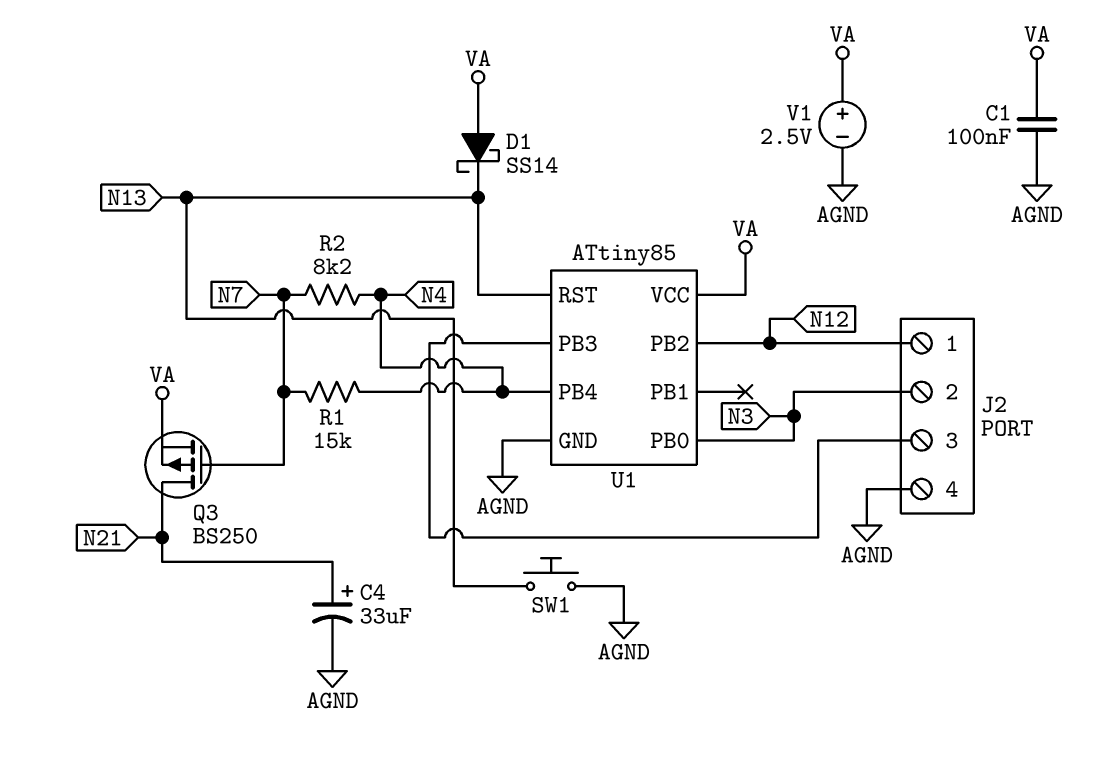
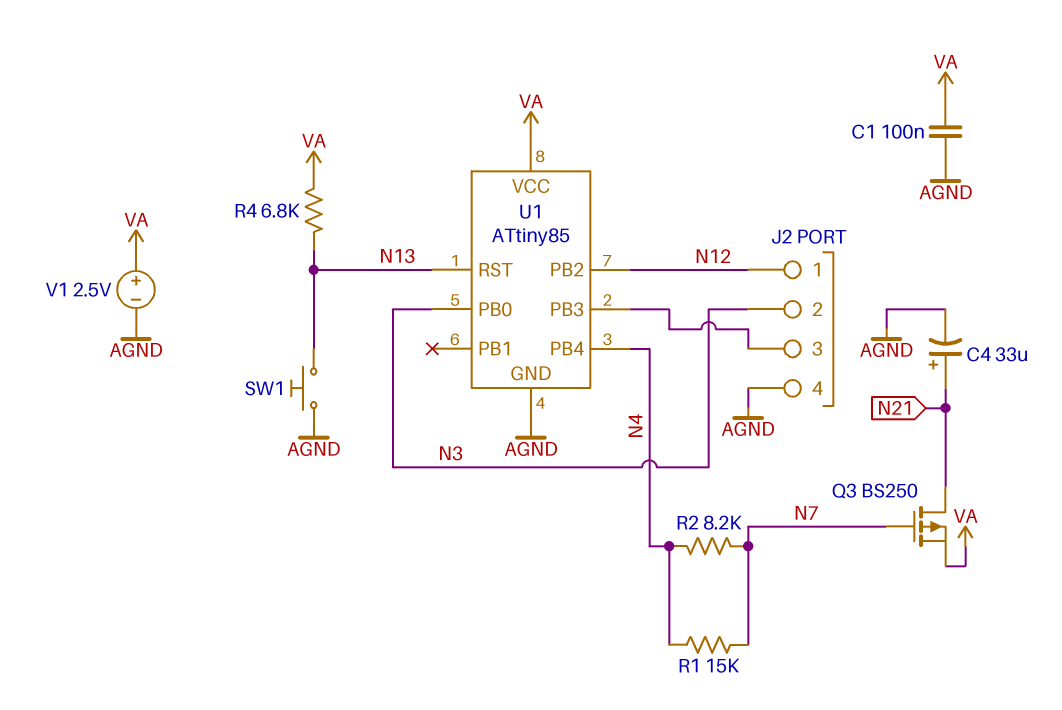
D1: schottky SS14 (A VA, K N13) -> none
R4: none -> 6.8k (N13, VA)

